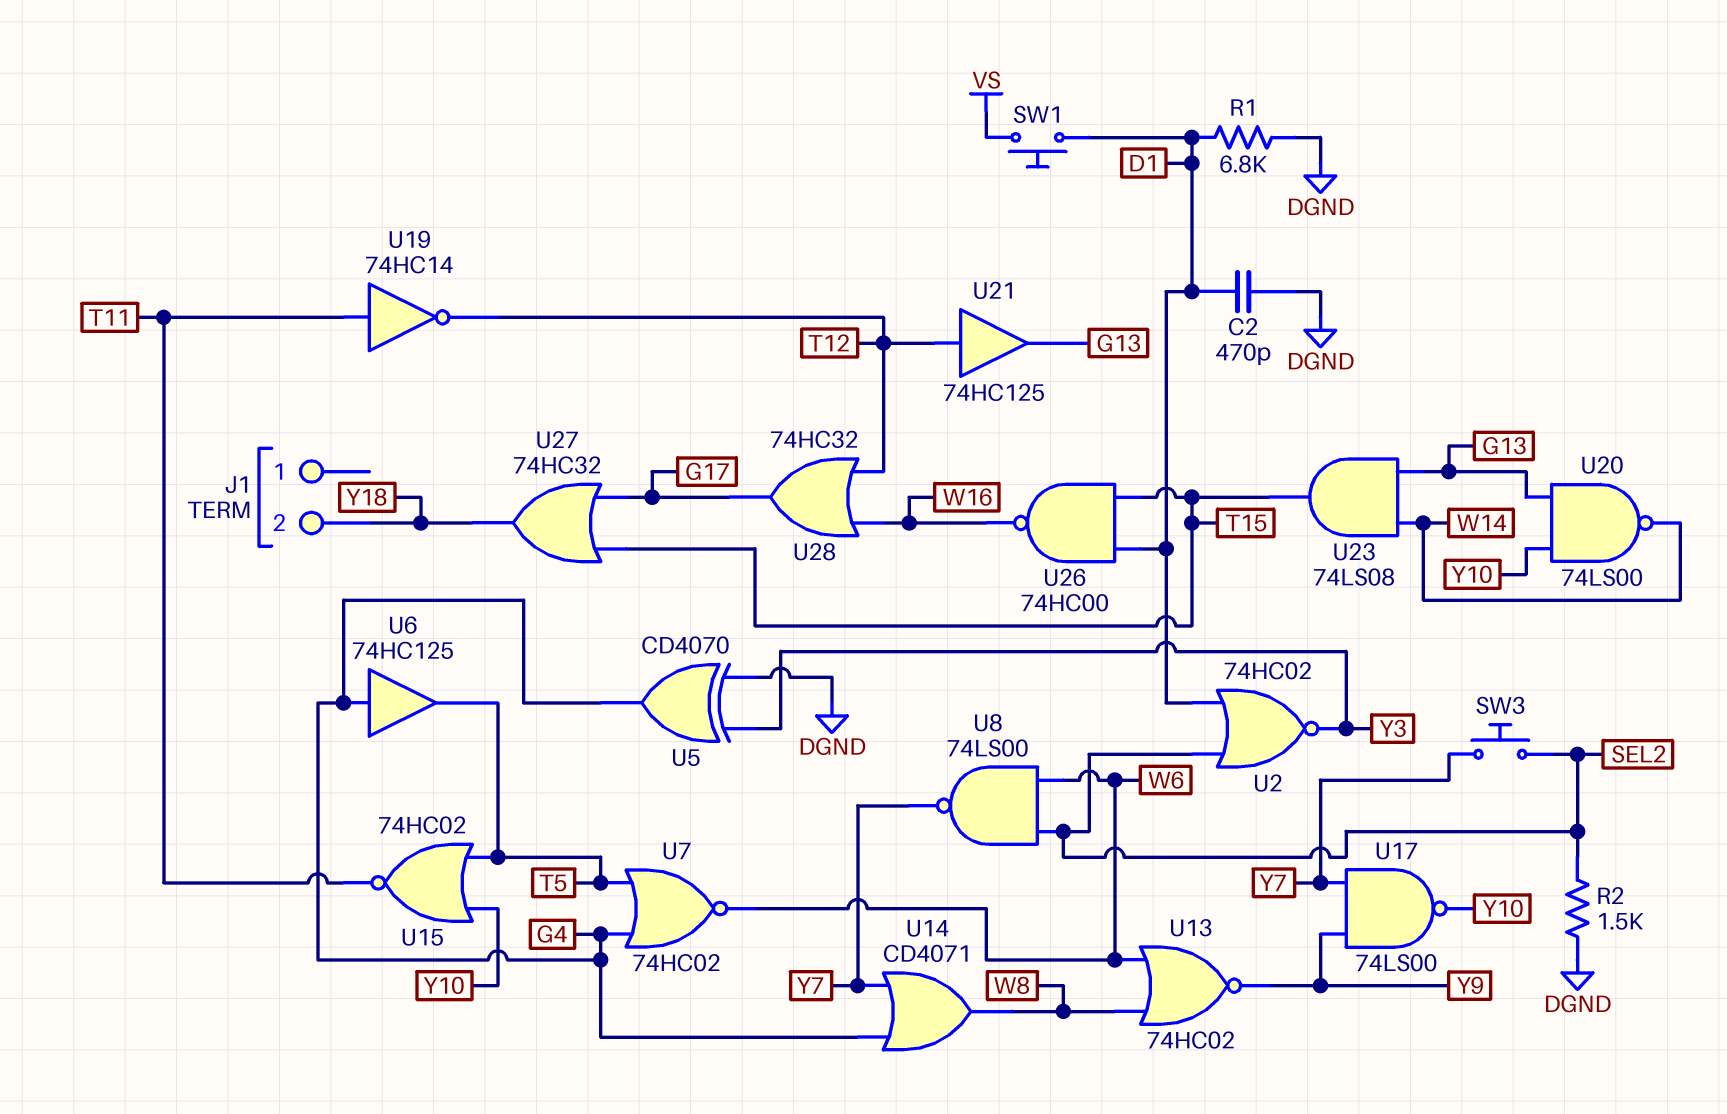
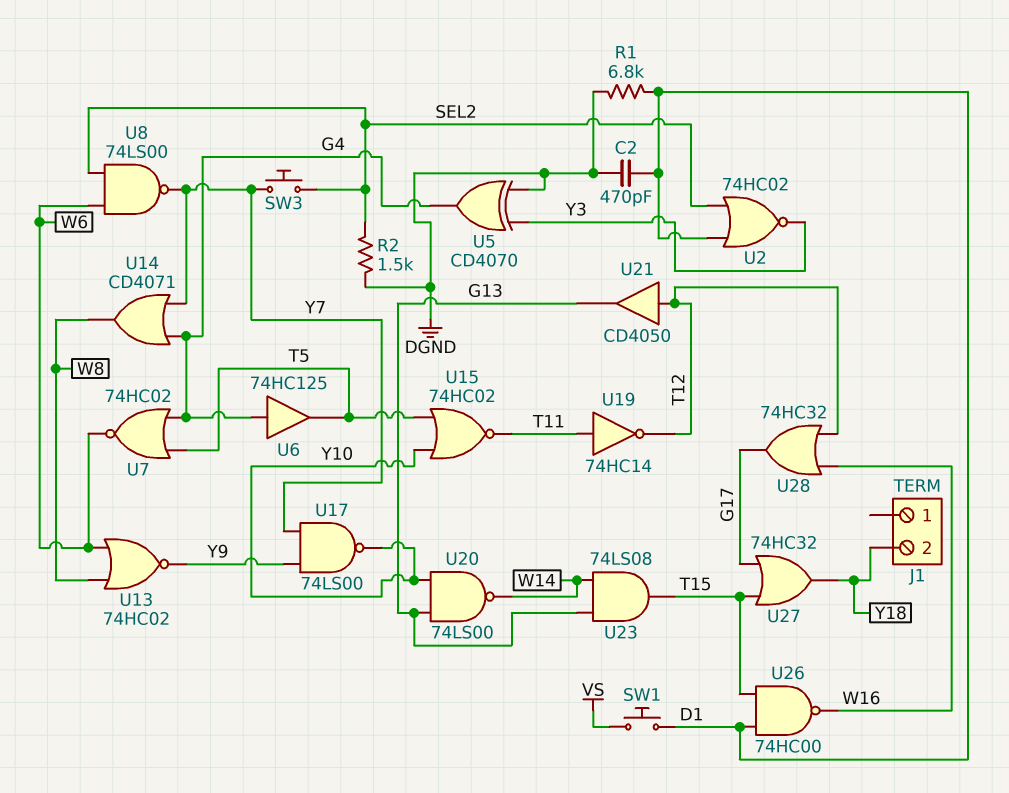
U21: buffer 74HC125 (in T12, out G13) -> buffer CD4050 (in T12, out G13)

